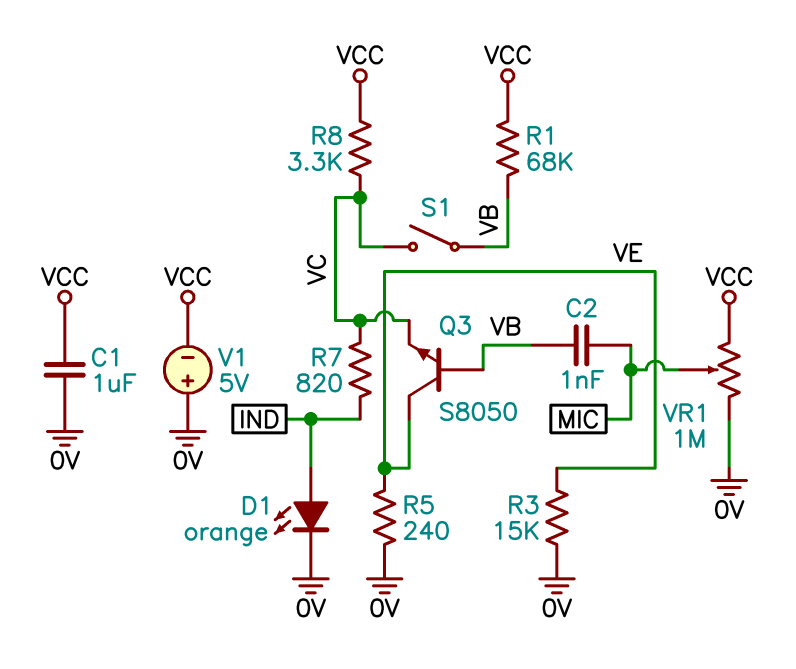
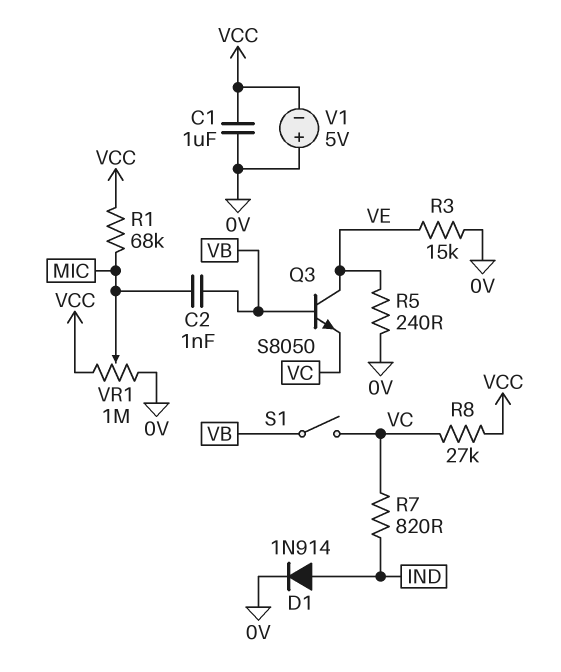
D1: LED orange (A IND, K 0V) -> diode 1N914 (A IND, K 0V)
R1: 68k (VB, VCC) -> 68k (MIC, VCC)
R8: 3.3k (VC, VCC) -> 27k (VC, VCC)

